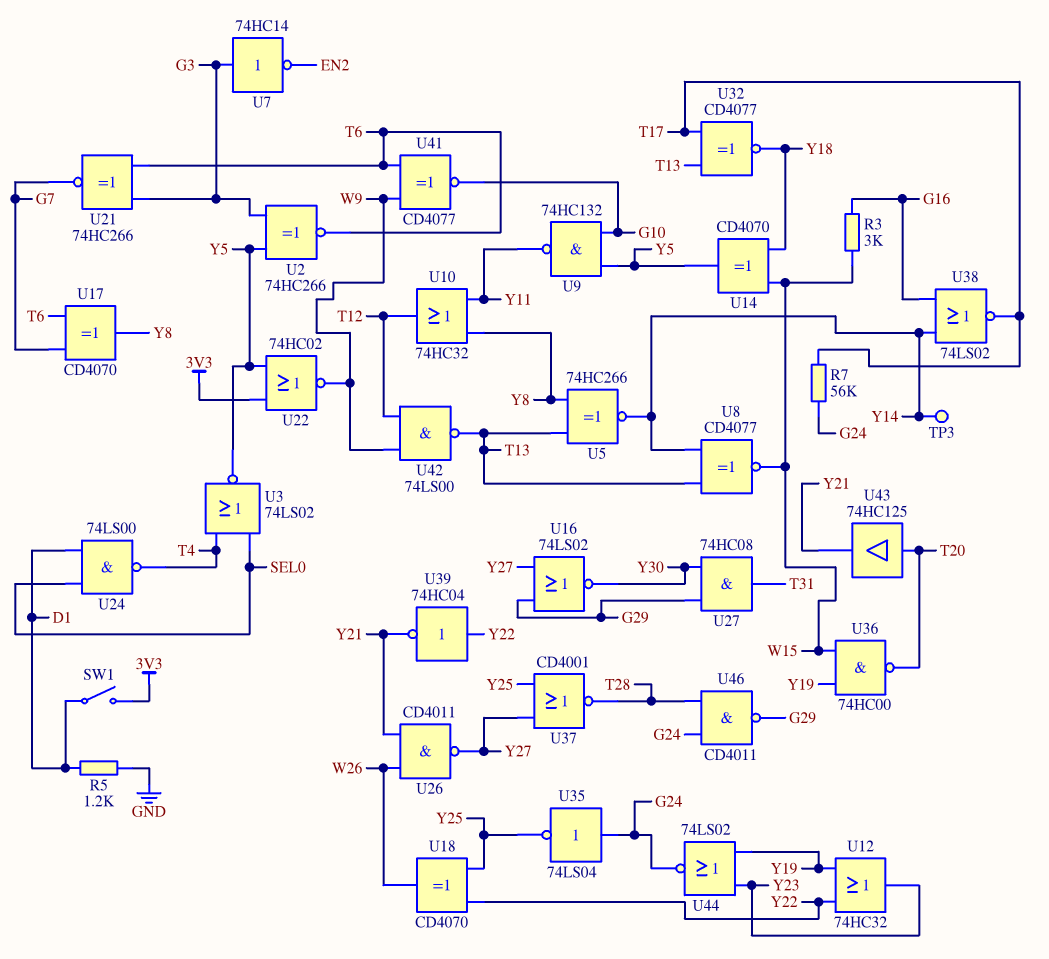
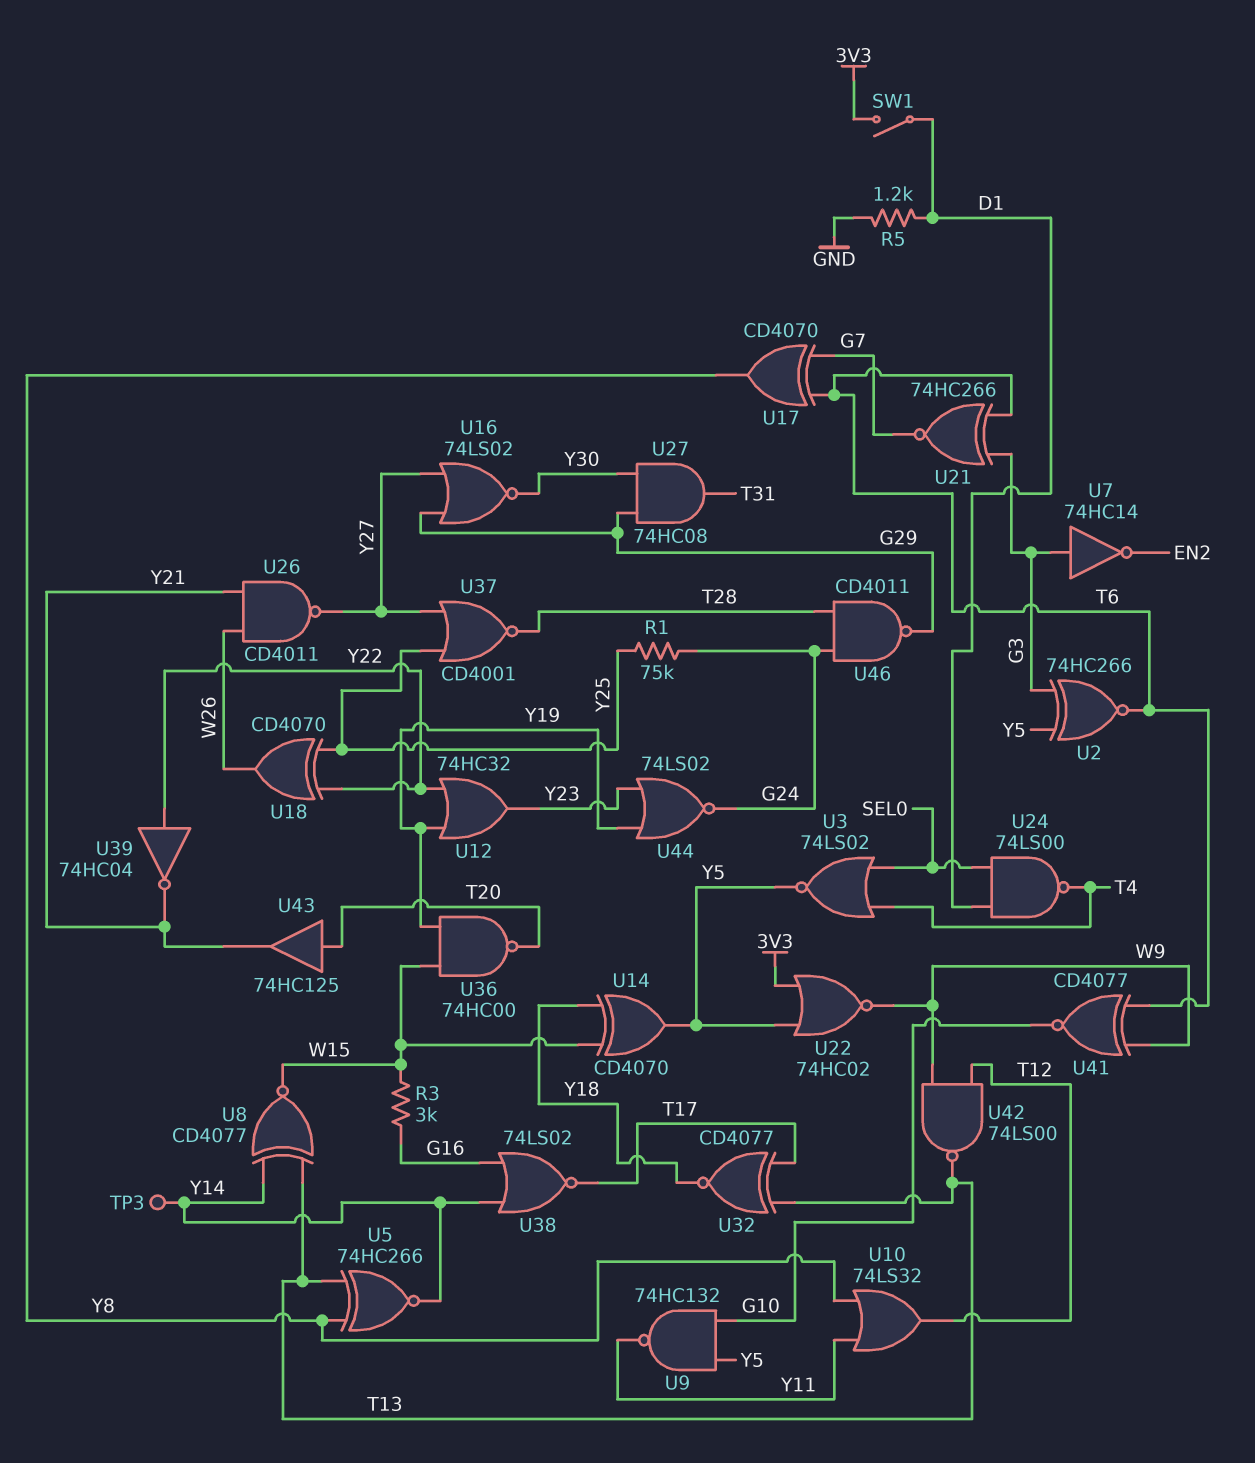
R1: none -> 75k (G24, Y25)
R7: 56k (G24, T17) -> none
U10: OR 74HC32 (in Y8, in Y11, out T12) -> OR 74LS32 (in Y8, in Y11, out T12)
U35: NOT 74LS04 (in G24, out Y25) -> none

